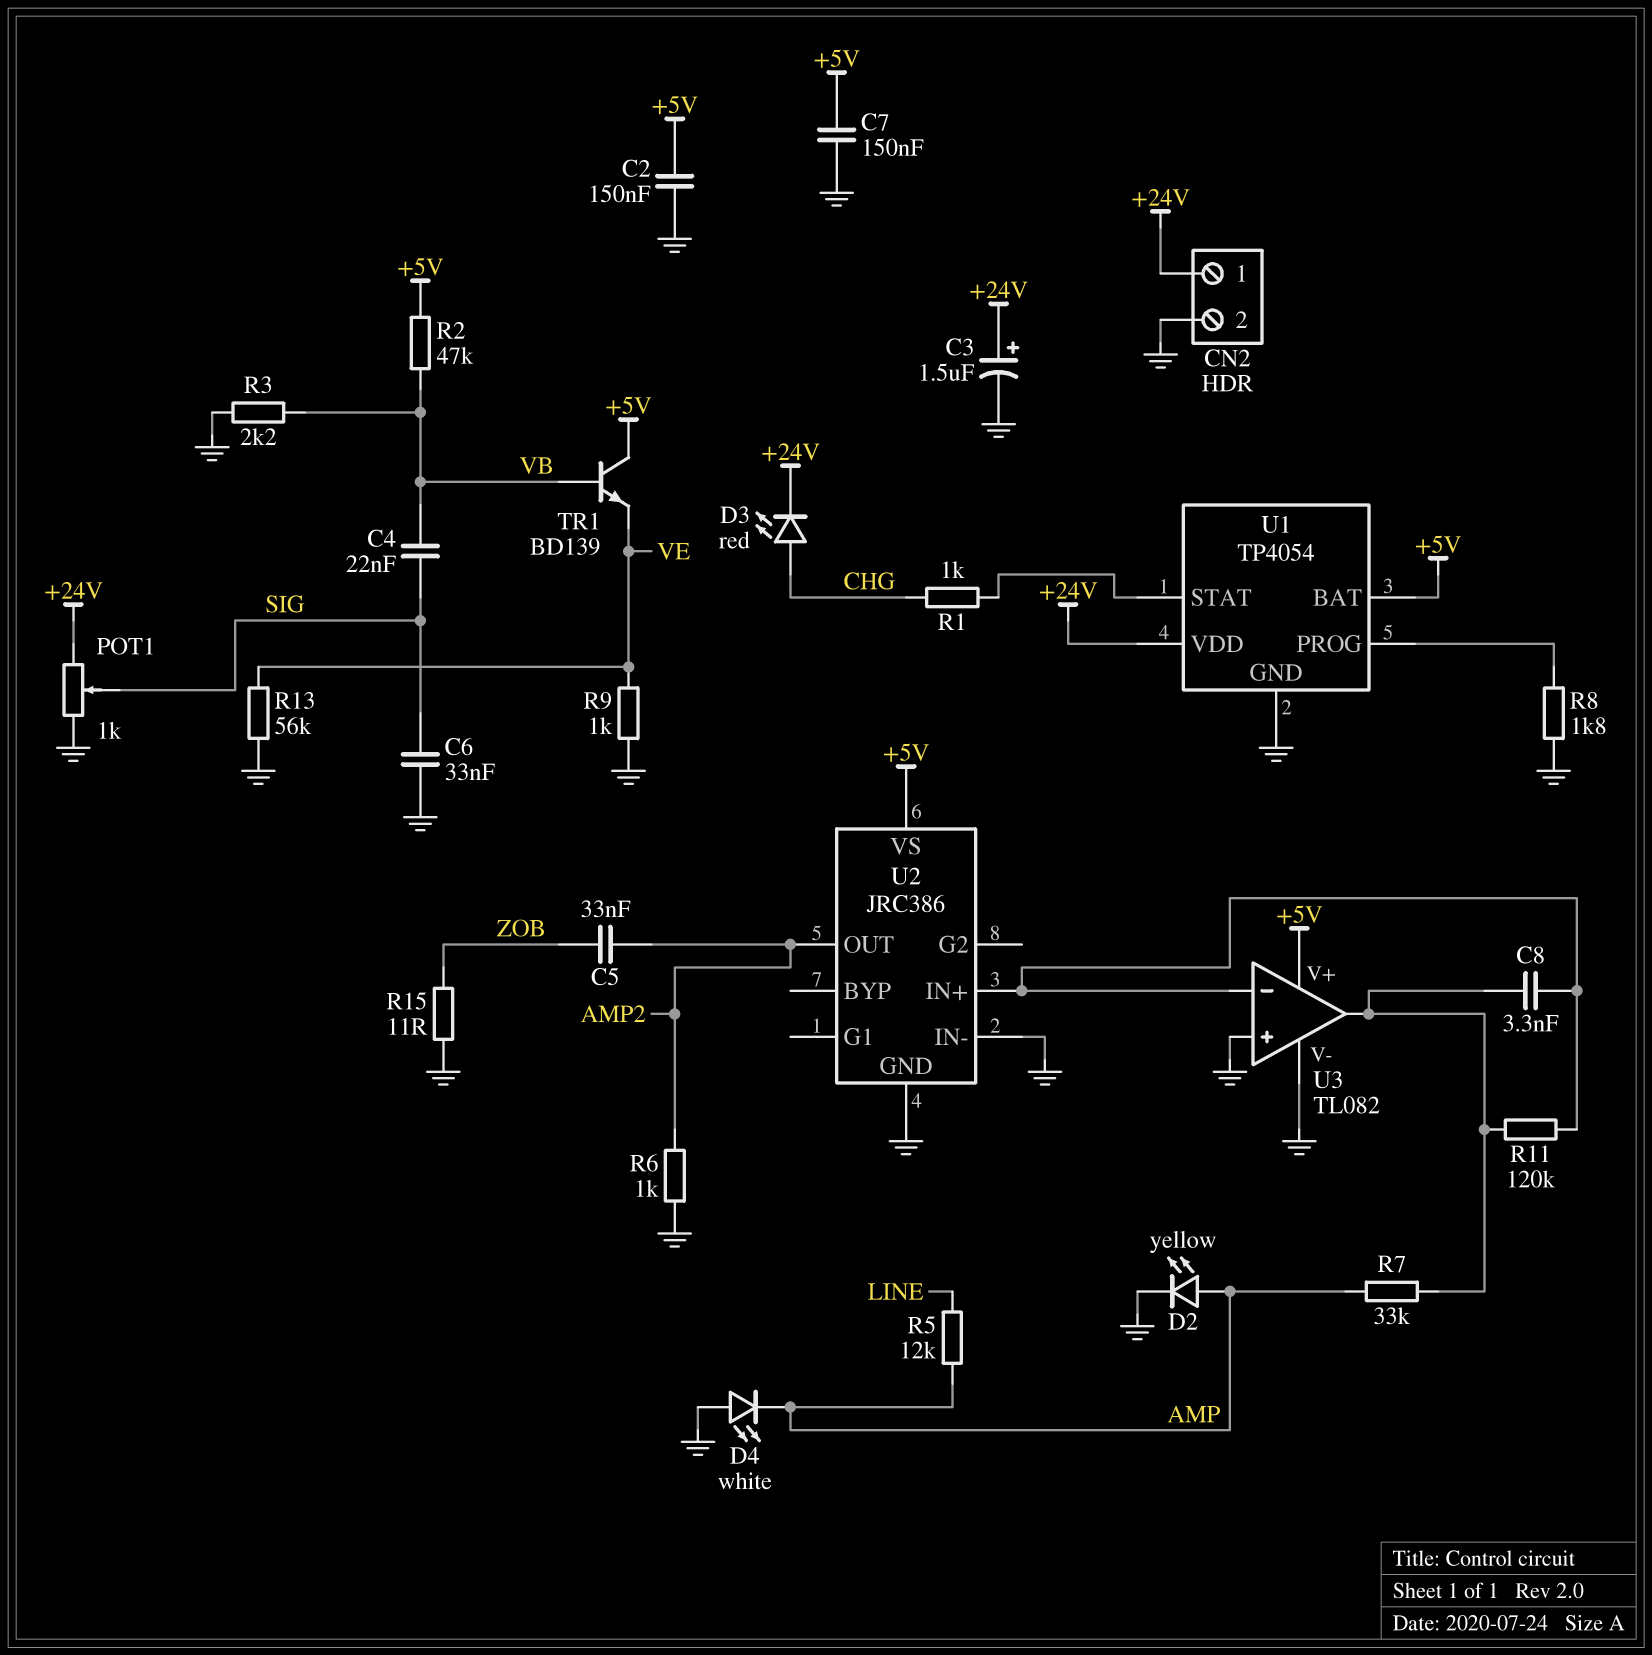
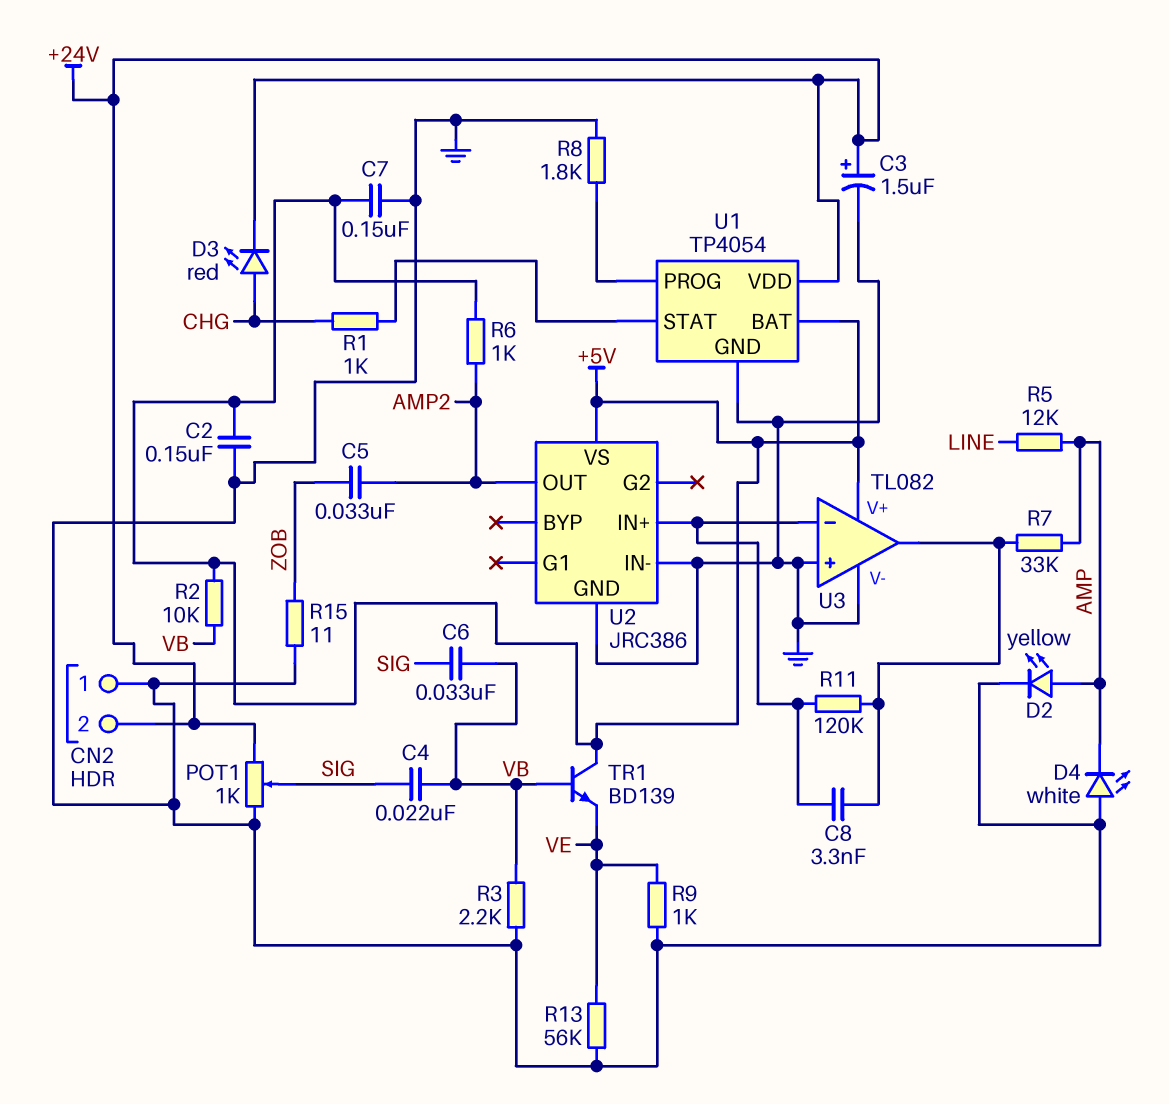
C6: 33nF (GND, SIG) -> 33nF (SIG, VB)
CN2 pin 1: +24V -> GND
CN2 pin 2: GND -> +24V
R2: 47k (+5V, VB) -> 10k (+5V, VB)
R6: 1k (AMP2, GND) -> 1k (+5V, AMP2)

